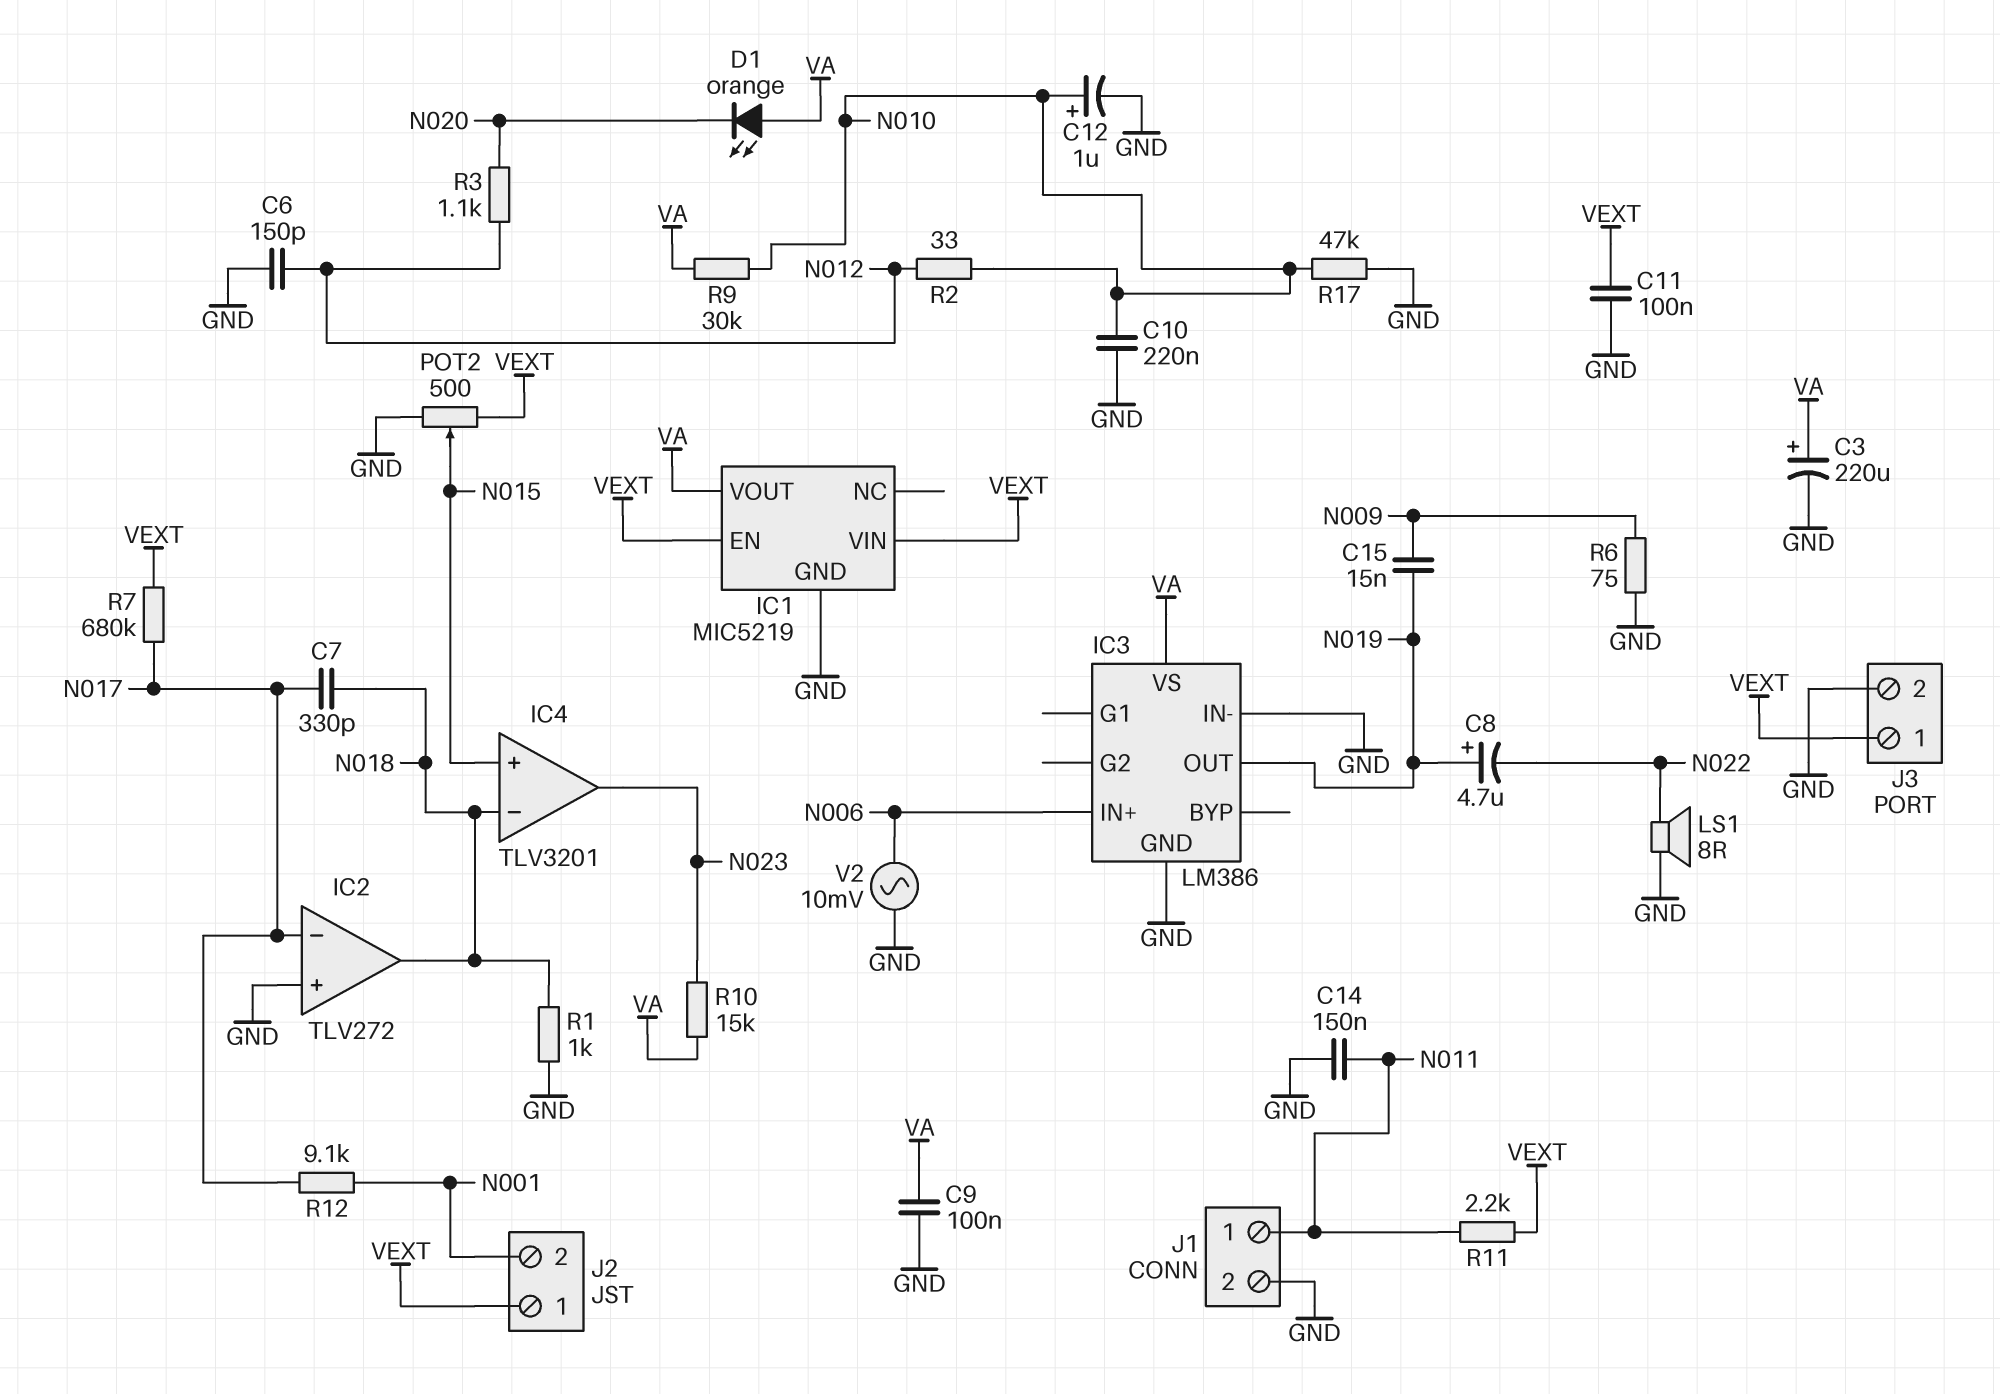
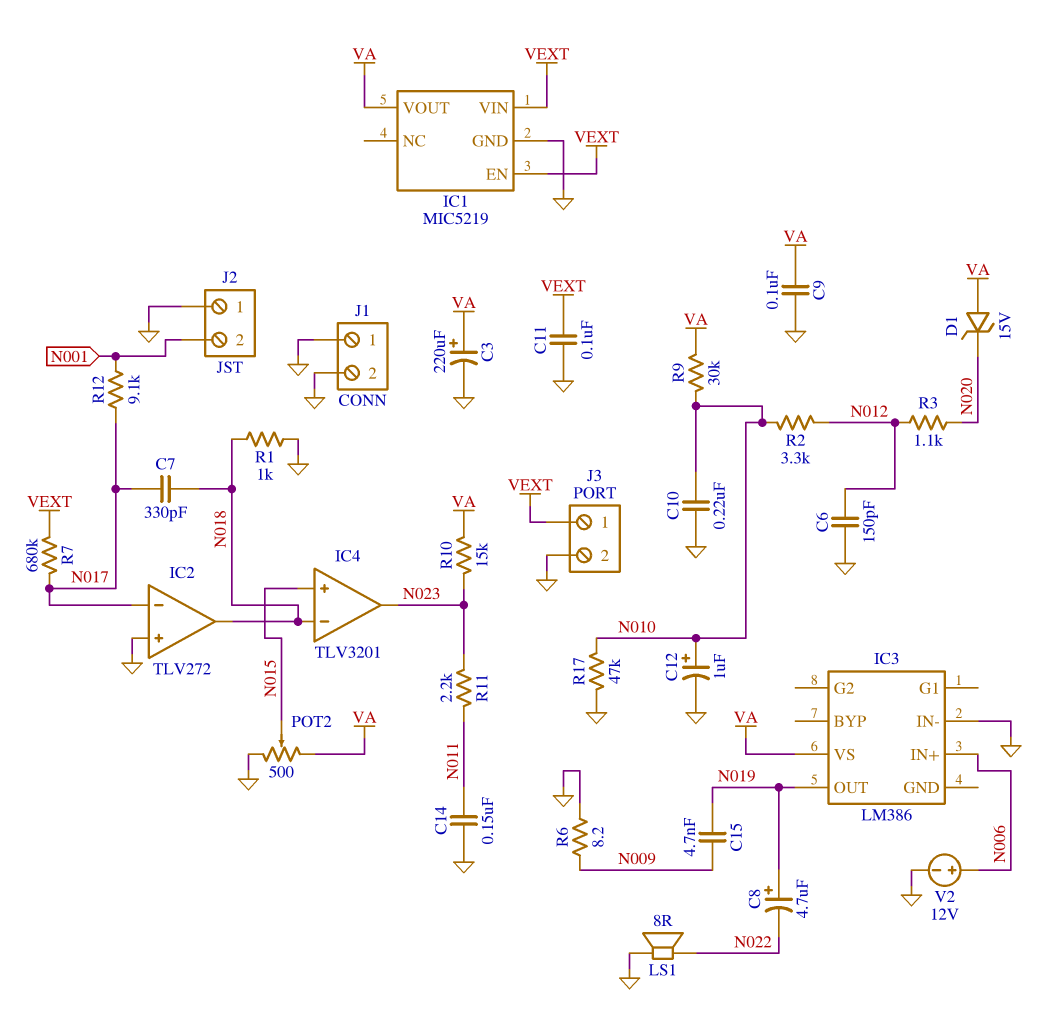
C15: 15nF (N009, N019) -> 4.7nF (N009, N019)
D1: LED orange (A VA, K N020) -> zener 15V (A VA, K N020)
IC3 pin GND: GND -> none
J1 pin 1: N011 -> GND
J2 pin 1: VEXT -> GND
POT2: 500 (GND, VEXT, wiper N015) -> 500 (GND, VA, wiper N015)
R2: 33 (N010, N012) -> 3.3k (N010, N012)
R6: 75 (GND, N009) -> 8.2 (GND, N009)
R11: 2.2k (N011, VEXT) -> 2.2k (N011, N023)
V2: AC 10mV (GND, N006) -> 12V (plus N006, minus GND)

